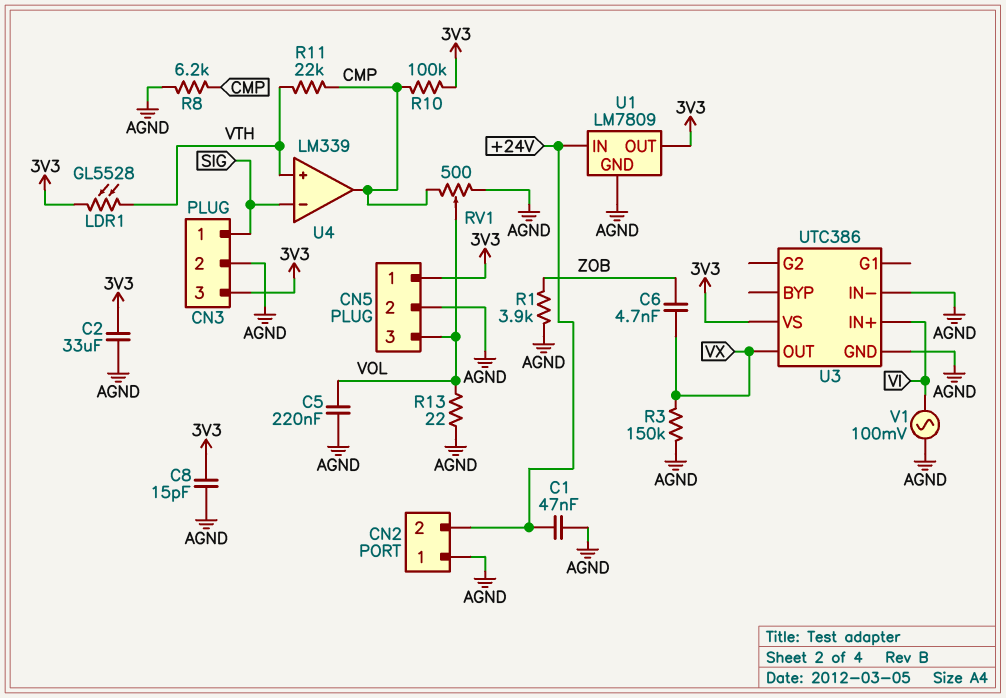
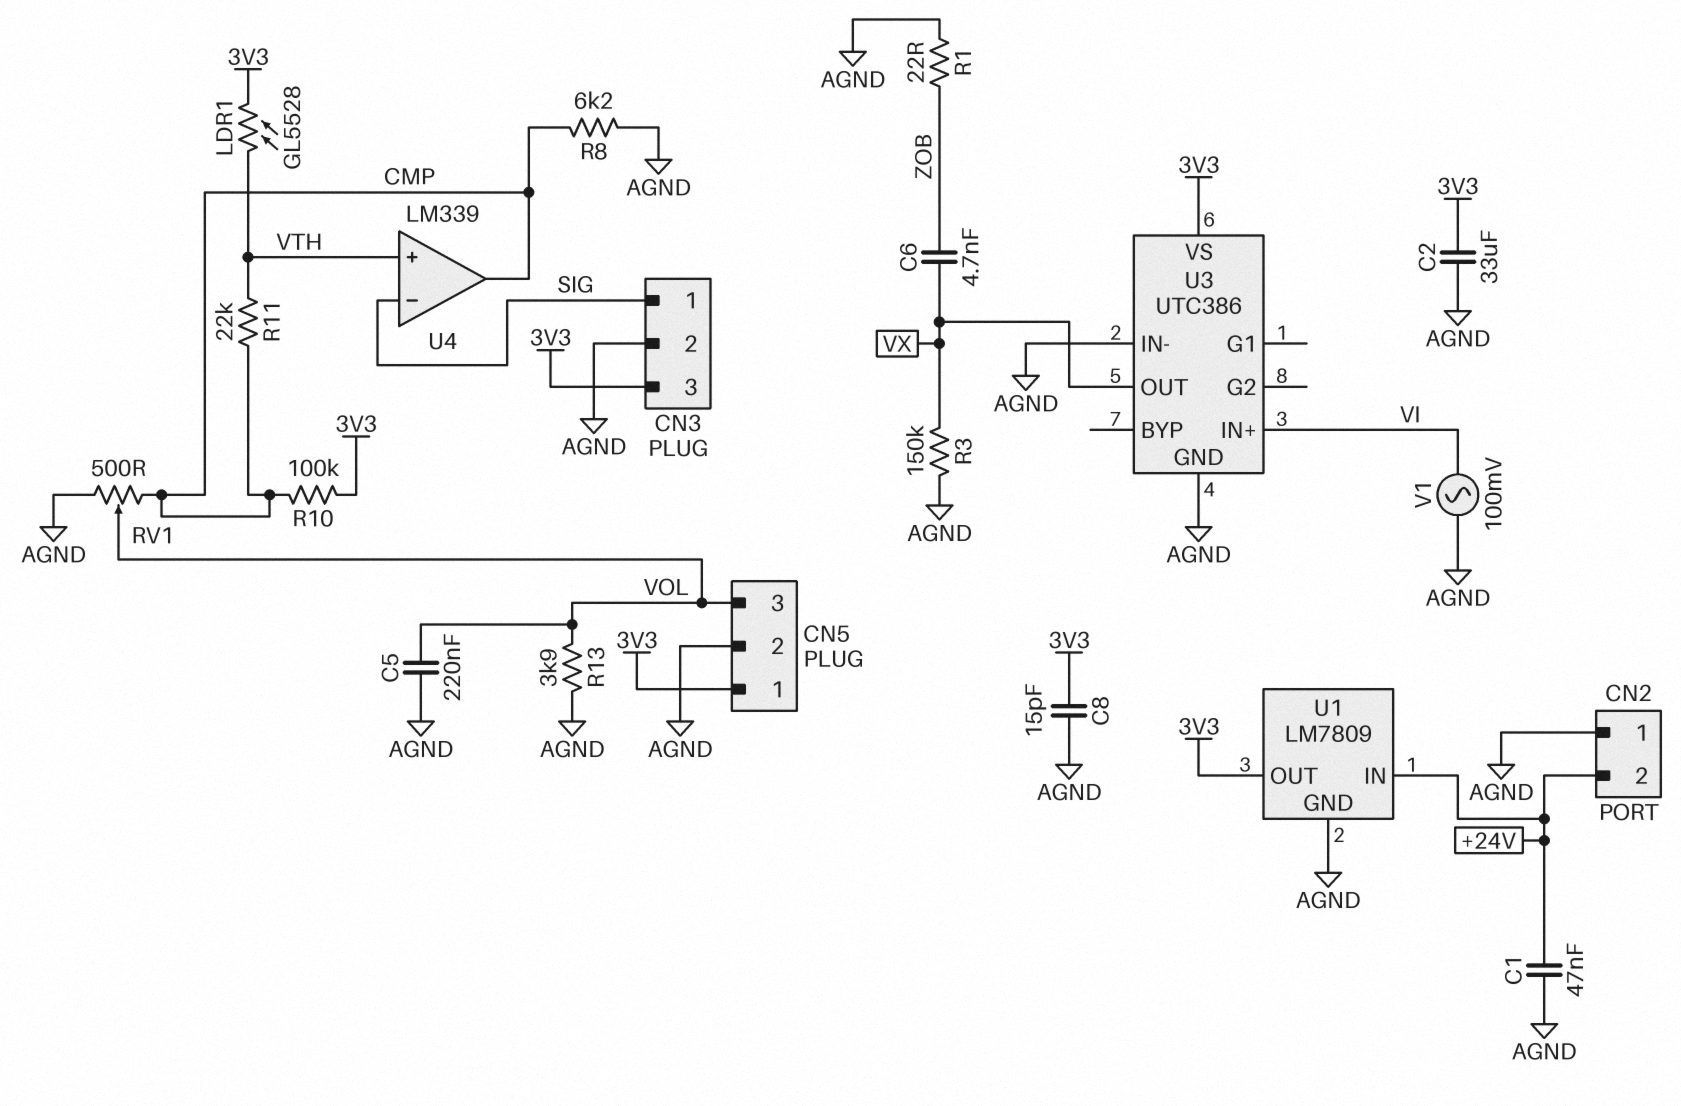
R1: 3.9k (AGND, ZOB) -> 22 (AGND, ZOB)
R13: 22 (AGND, VOL) -> 3.9k (AGND, VOL)

